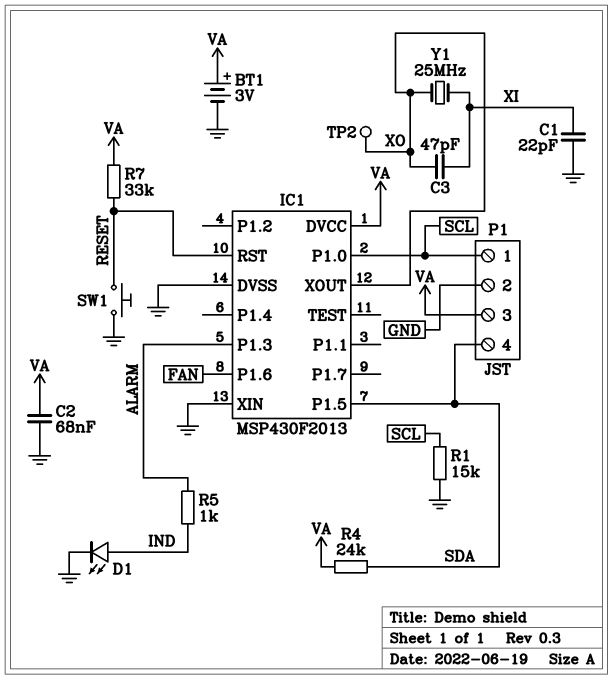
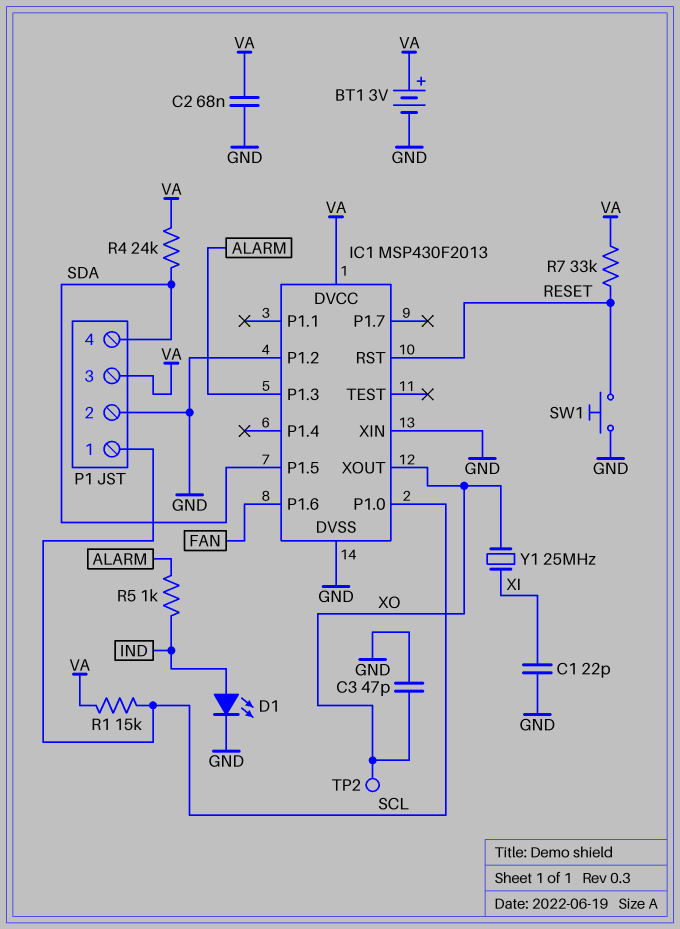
C3: 47pF (XI, XO) -> 47pF (GND, XO)
IC1 pin P1.2: none -> GND
R1: 15k (GND, SCL) -> 15k (SCL, VA)

